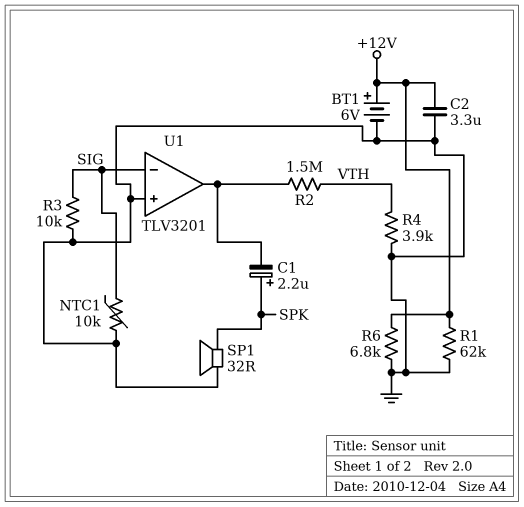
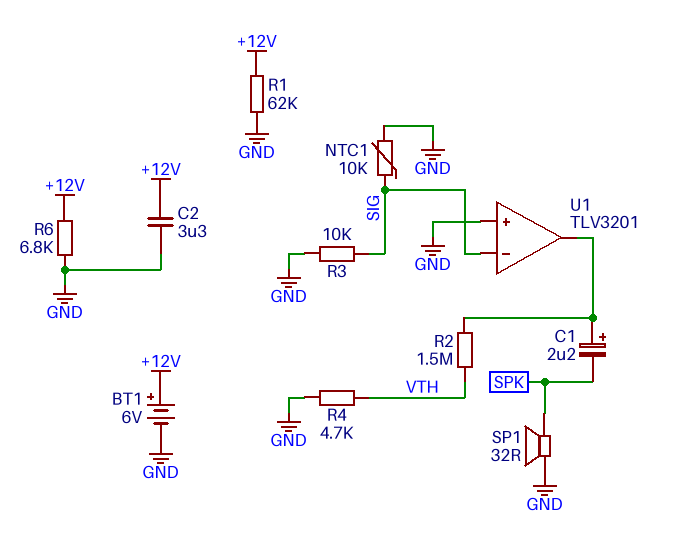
C1: 2.2uF (plus SPK, minus U1/out) -> 2.2uF (plus U1/out, minus SPK)
R4: 3.9k (GND, VTH) -> 4.7k (GND, VTH)

